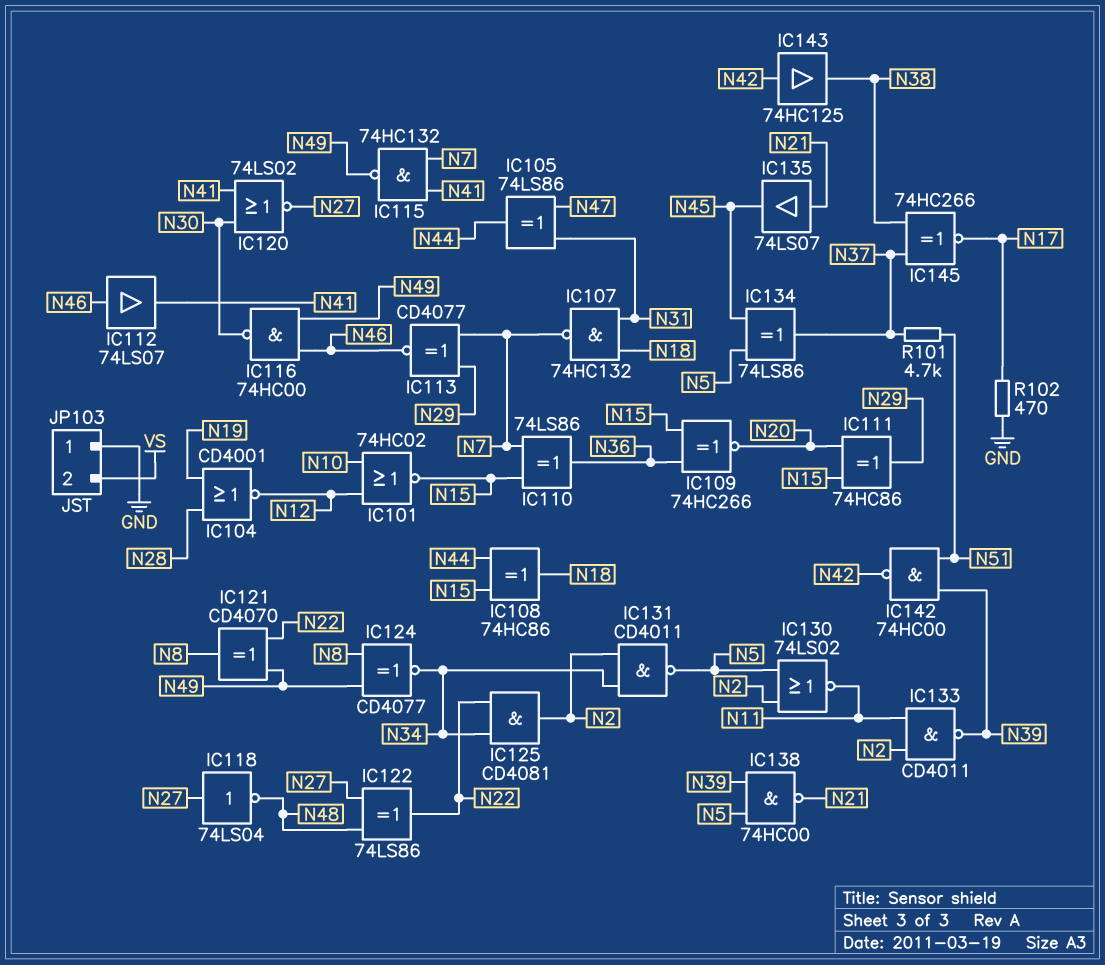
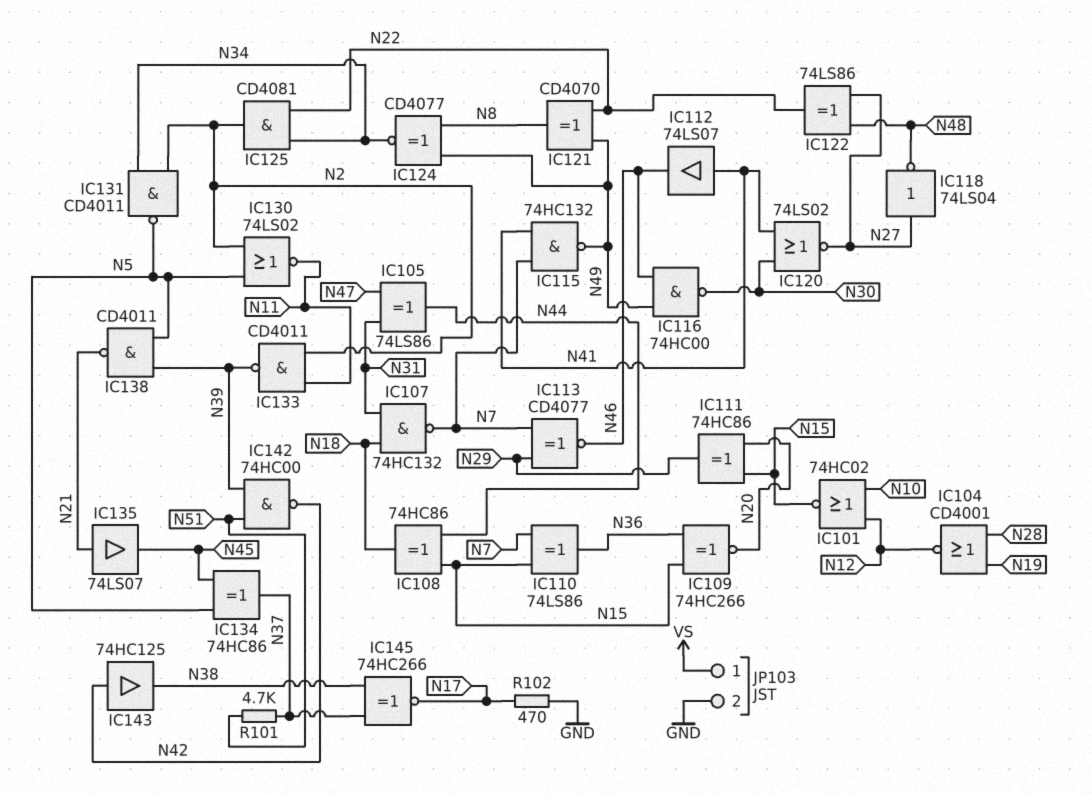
IC112: buffer 74LS07 (in N46, out N41) -> buffer 74LS07 (in N41, out N46)
IC134: XOR 74LS86 (in N5, in N45, out N37) -> XOR 74HC86 (in N5, in N45, out N37)
IC138: NAND 74HC00 (in N5, in N39, out N21) -> NAND CD4011 (in N5, in N39, out N21)
JP103 pin 1: GND -> VS
JP103 pin 2: VS -> GND

